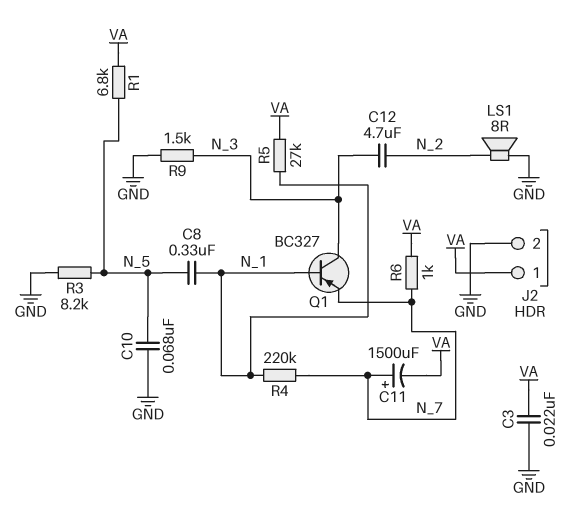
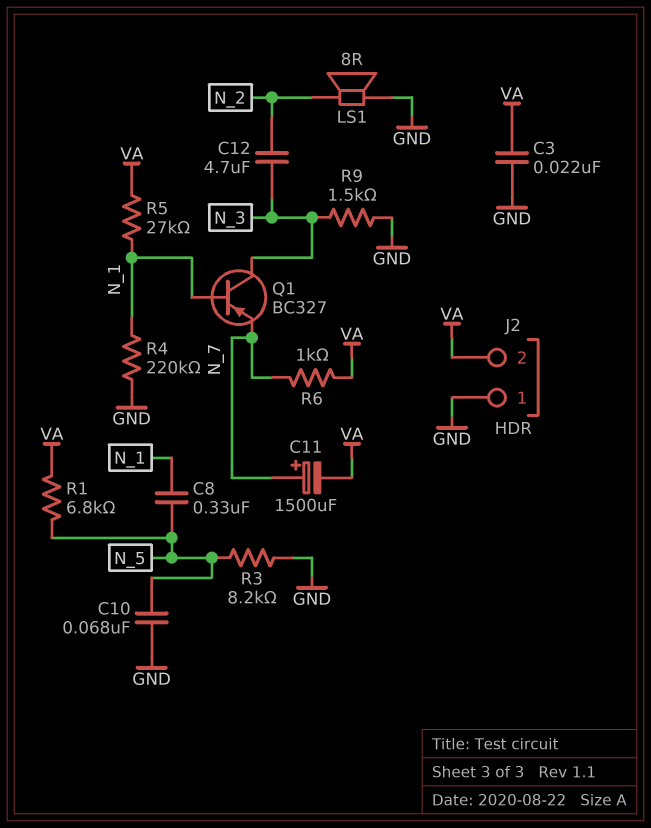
J2 pin 1: VA -> GND
J2 pin 2: GND -> VA
R4: 220k (N_1, N_7) -> 220k (GND, N_1)

